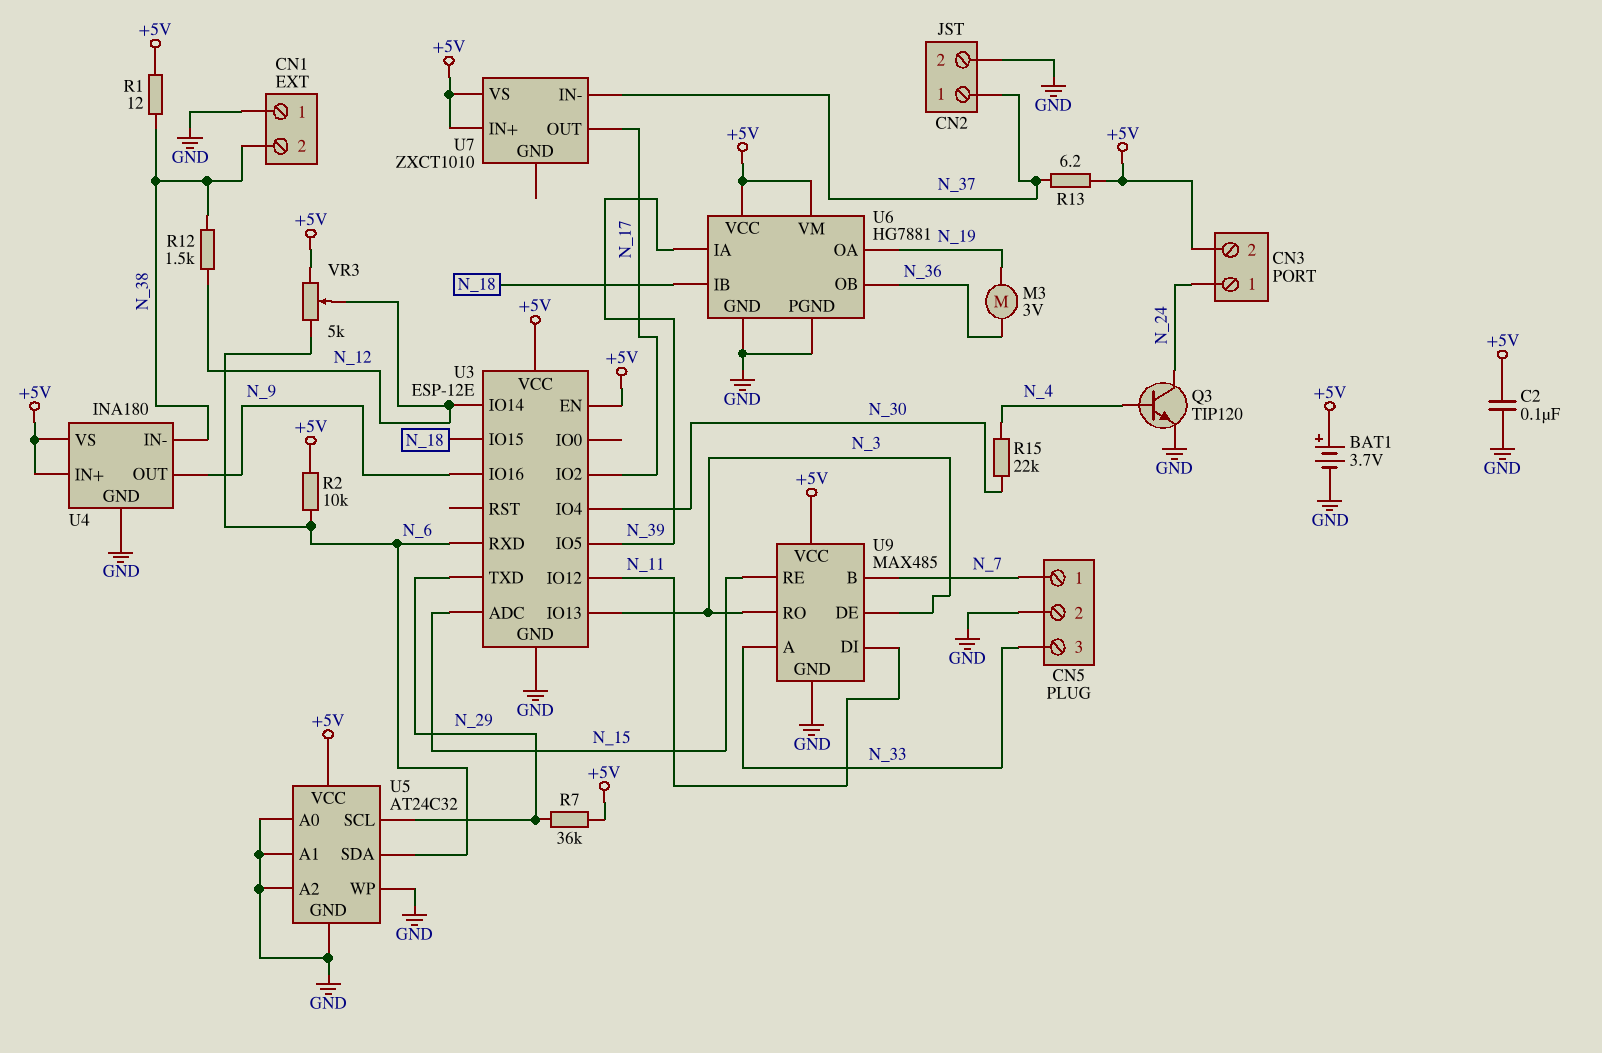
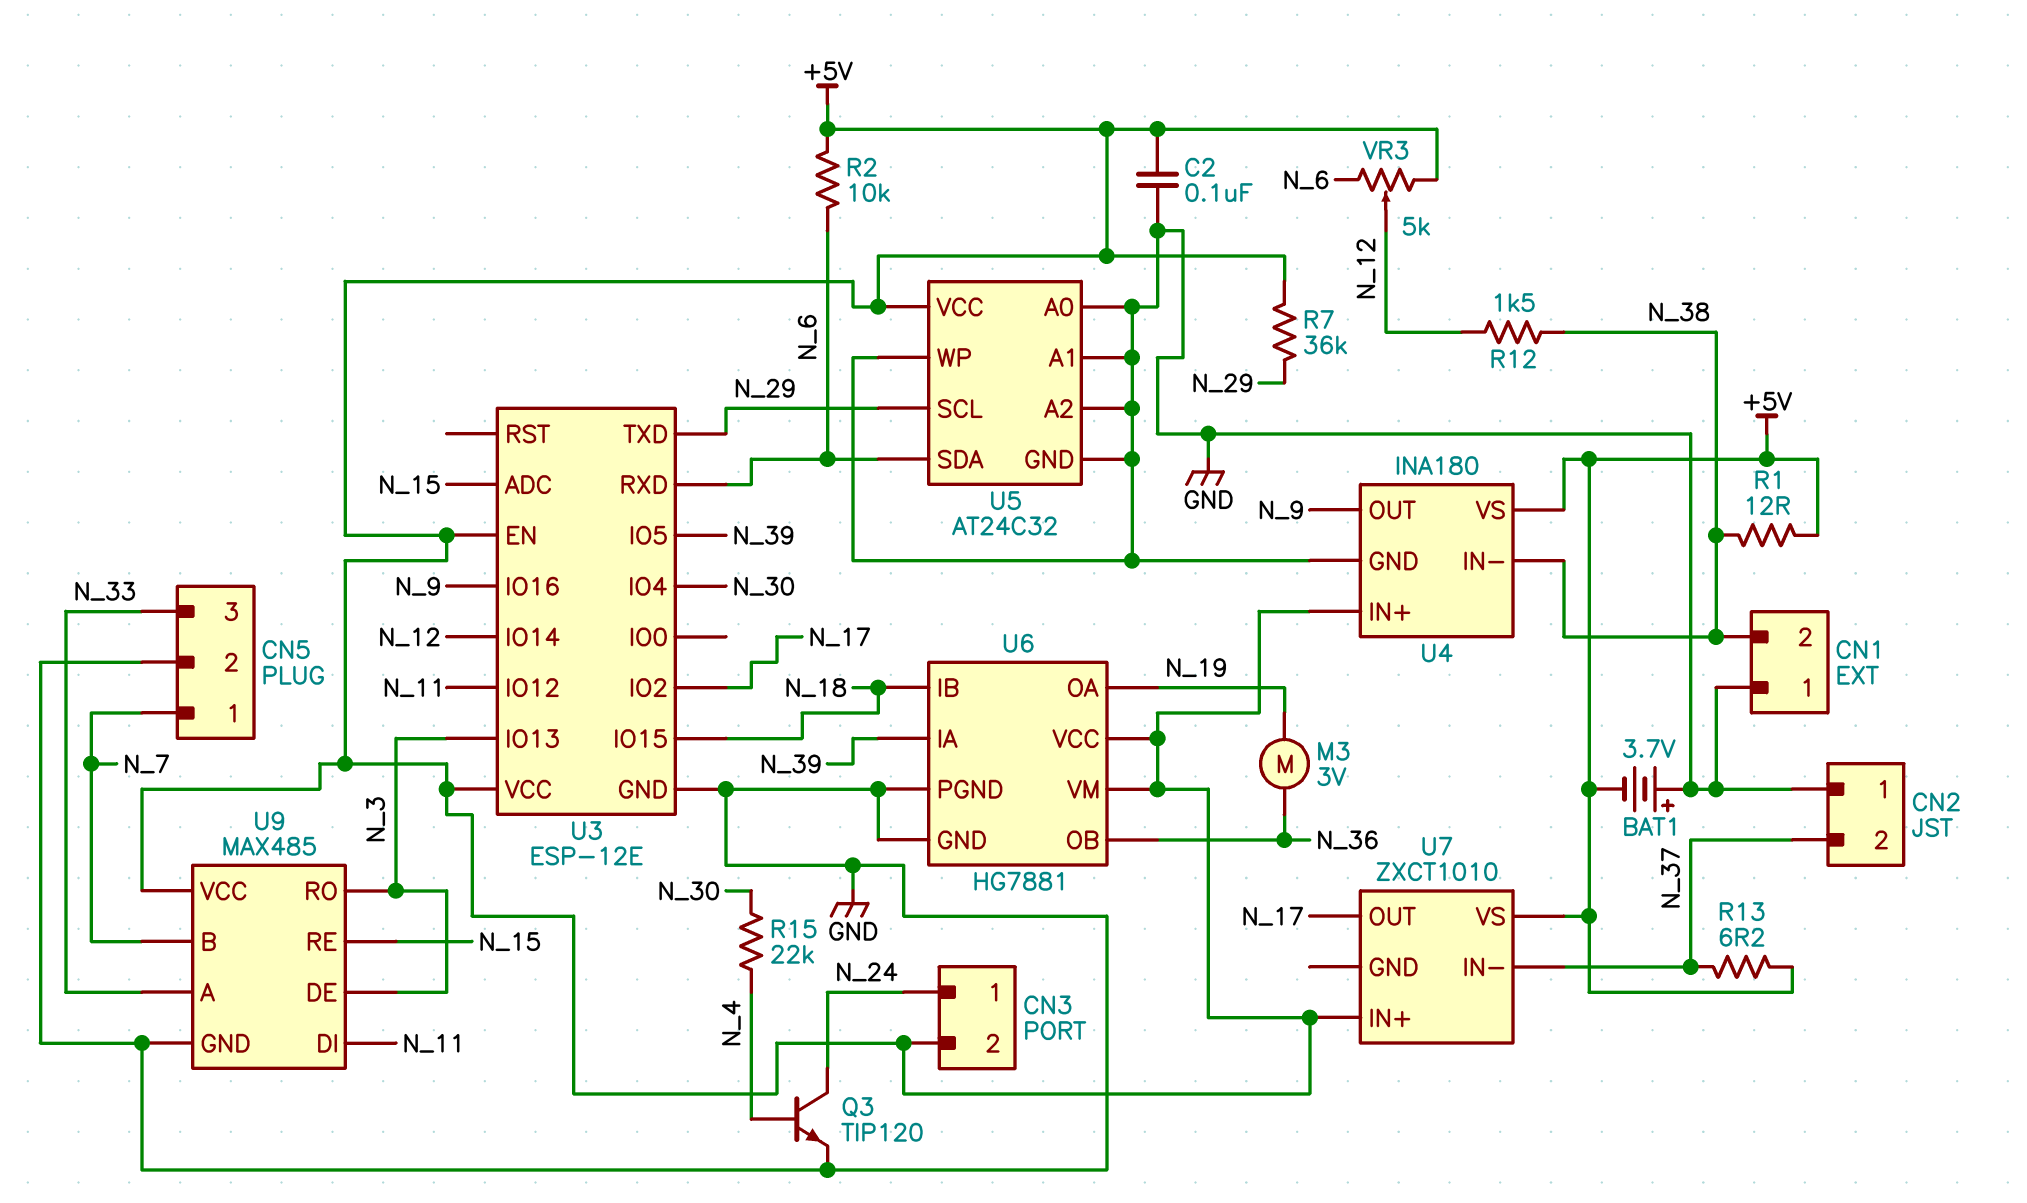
BAT1: 3.7V (plus +5V, minus GND) -> 3.7V (plus GND, minus +5V)
CN2 pin 1: N_37 -> GND
CN2 pin 2: GND -> N_37

